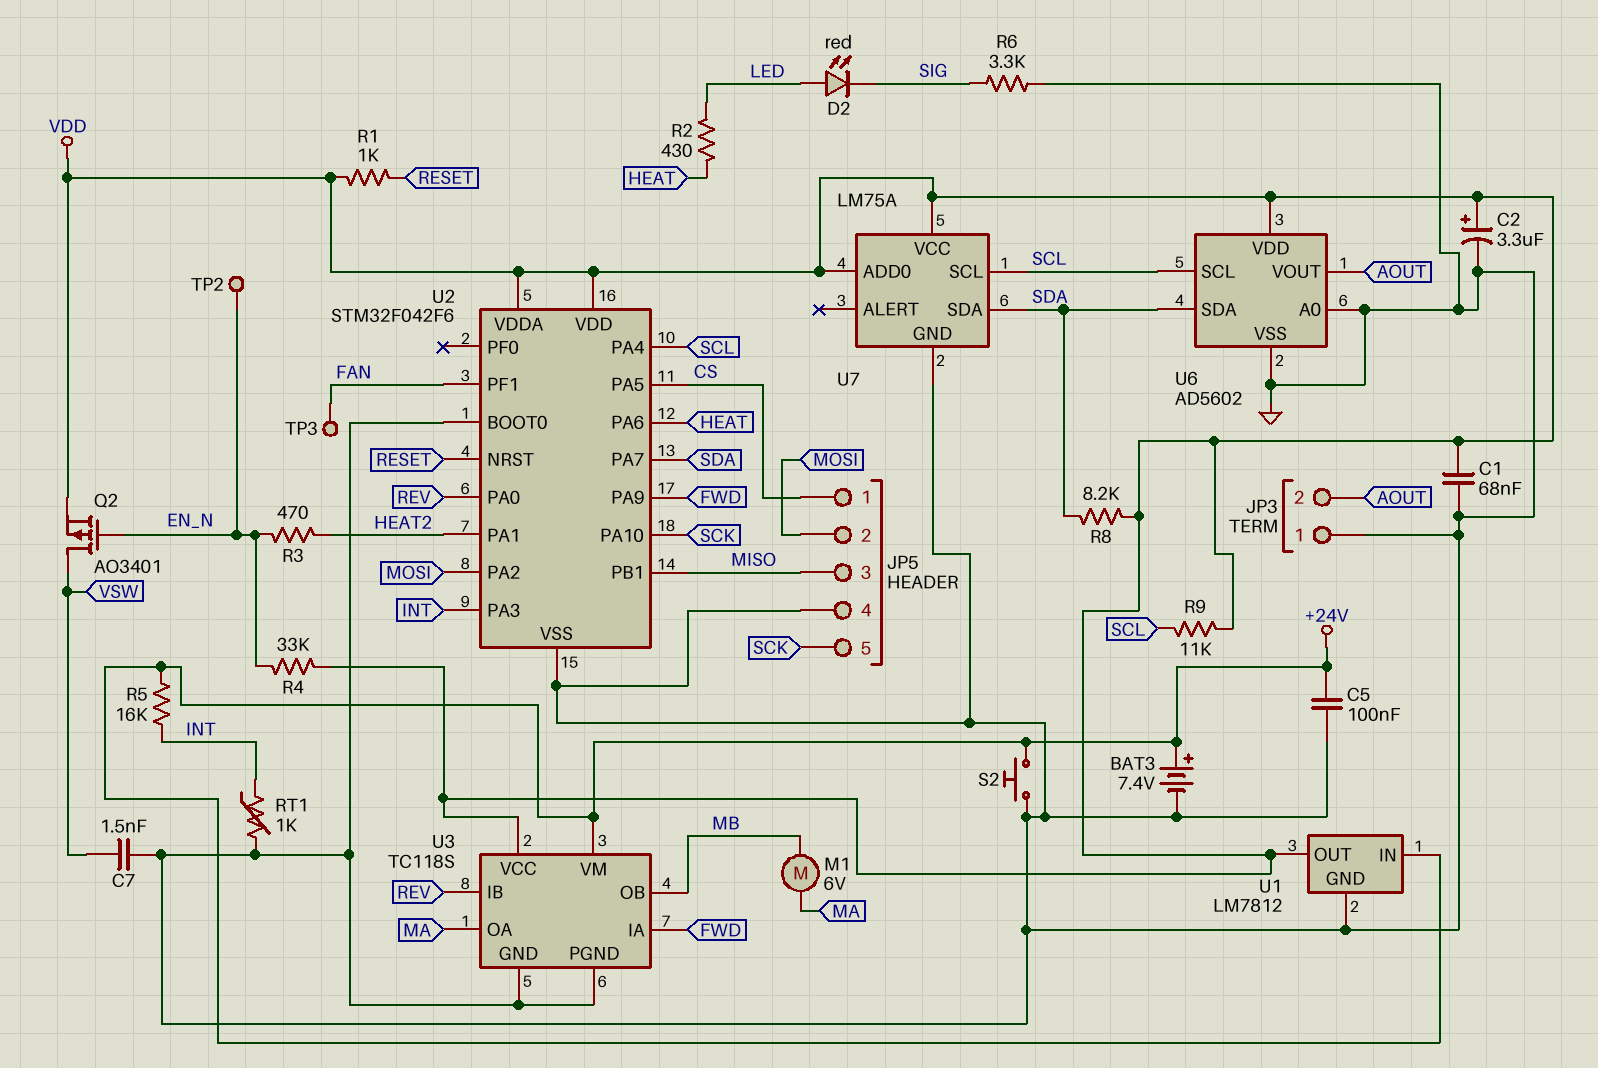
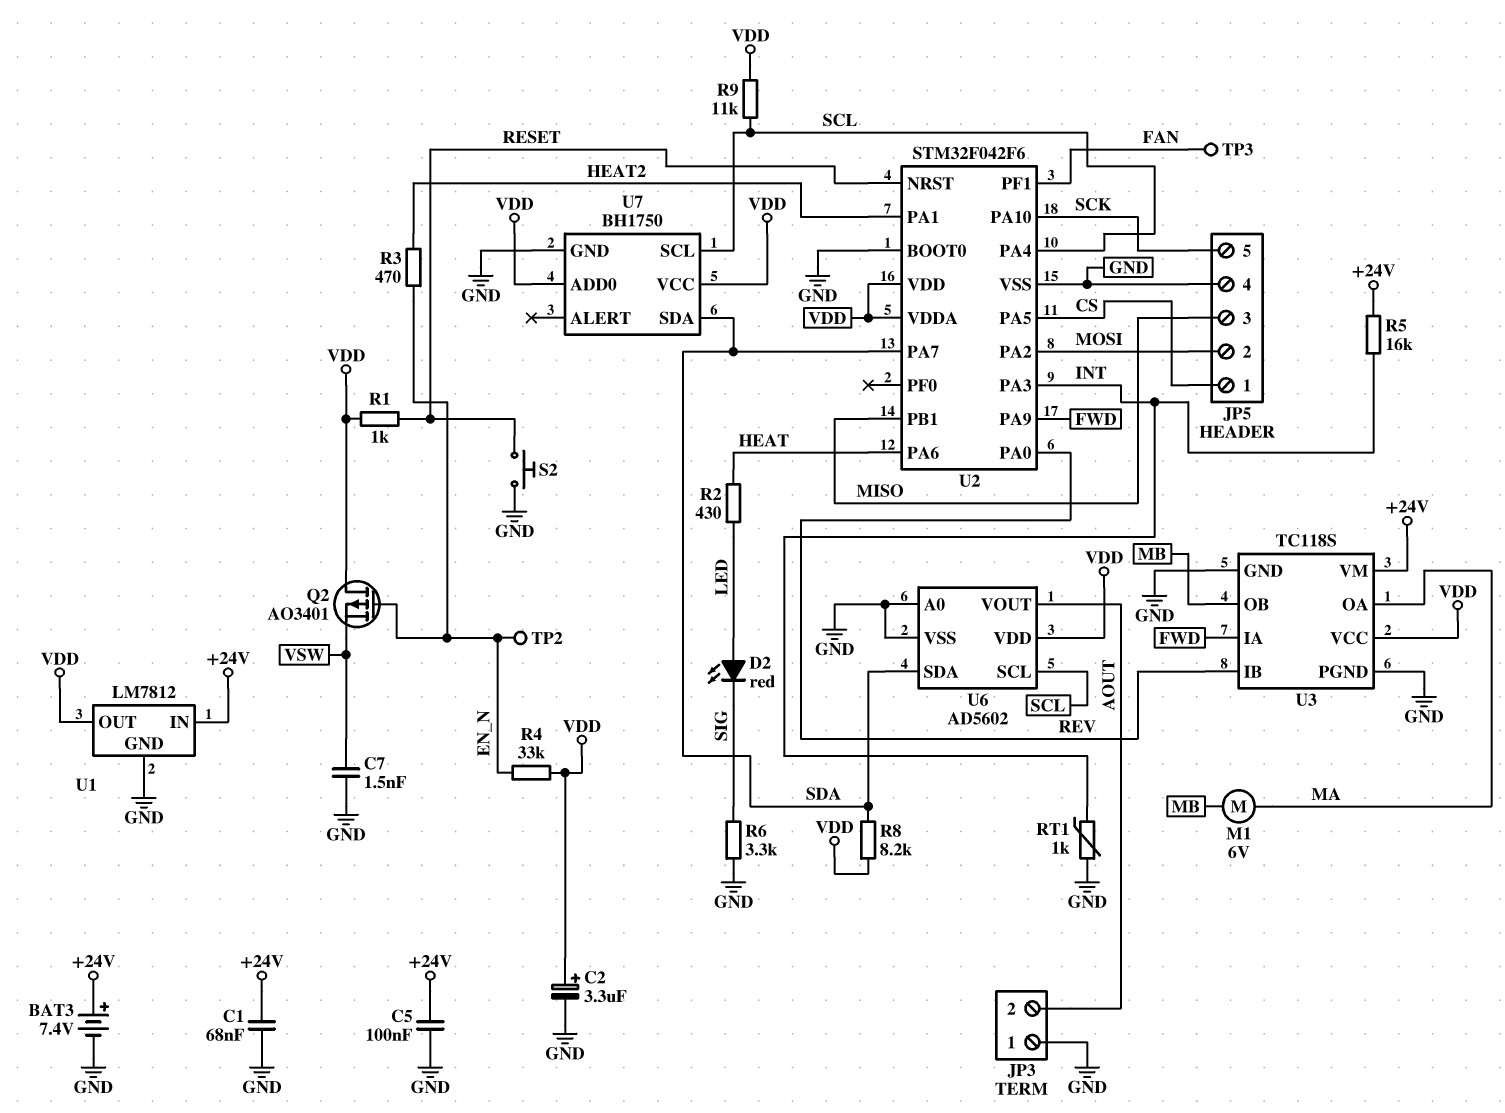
C1: 68nF (GND, VDD) -> 68nF (+24V, GND)
Q2: PMOS AO3401 (G EN_N, D VSW, S VDD) -> PMOS AO3401 (G EN_N, D VDD, S VSW)
S2: button (+24V, GND) -> button (GND, RESET)
U7: LM75A -> BH1750

